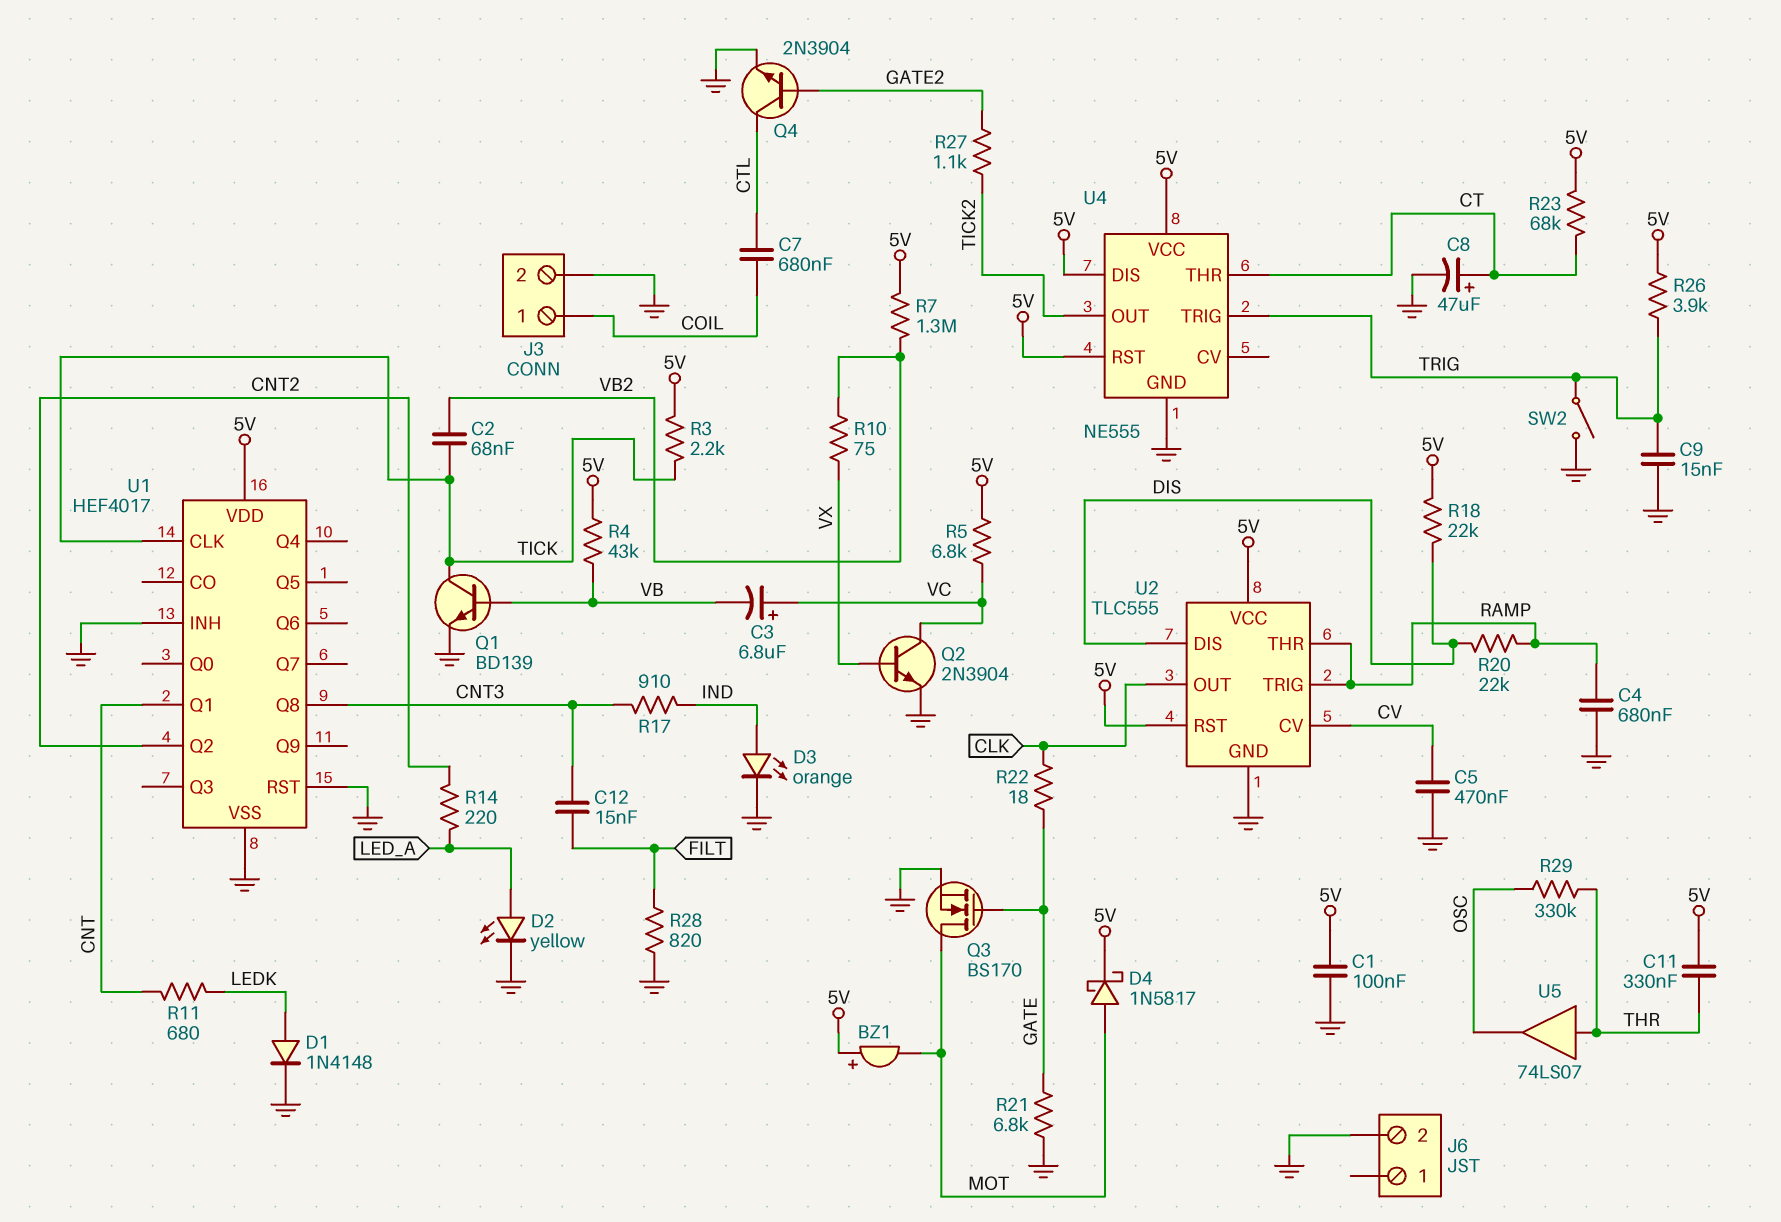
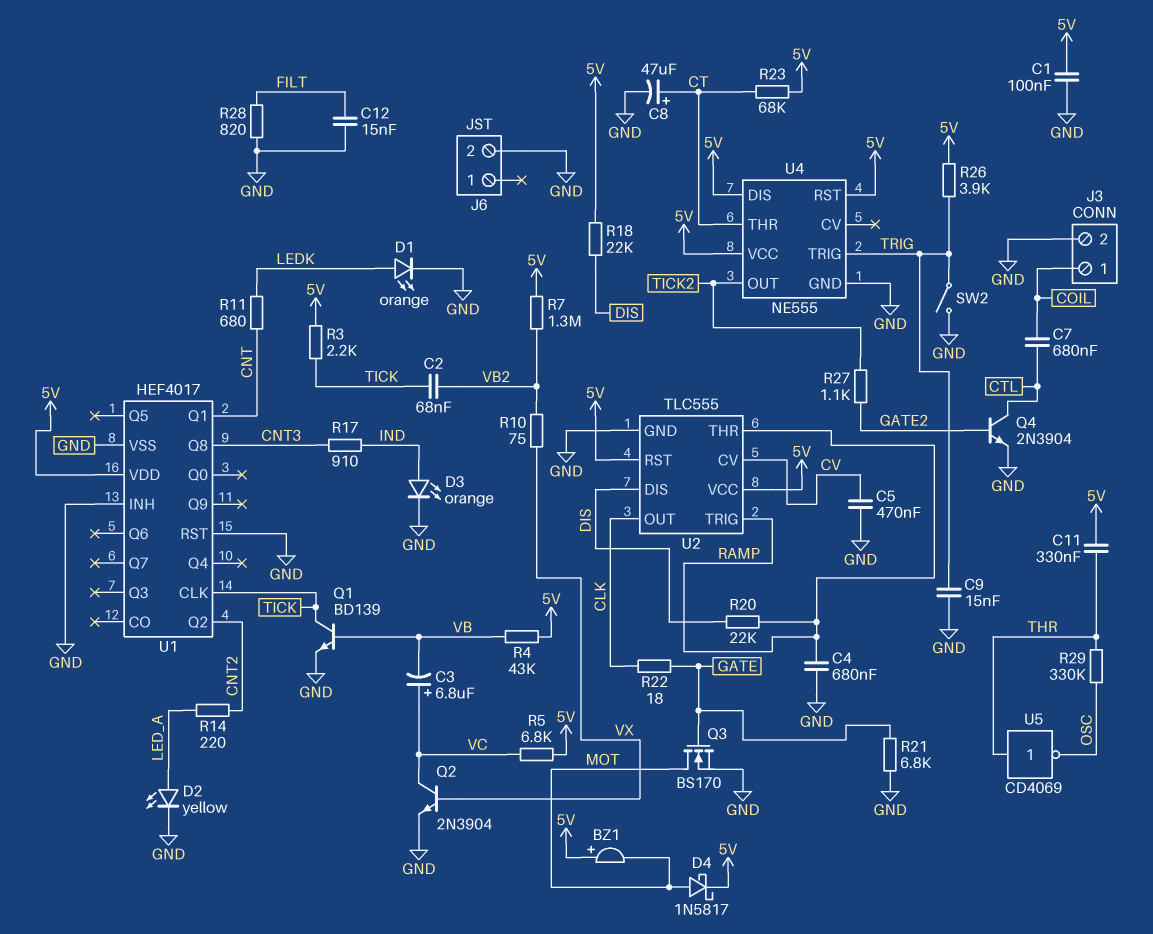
C12: 15nF (CNT3, FILT) -> 15nF (FILT, GND)
D1: diode 1N4148 (A LEDK, K GND) -> LED orange (A LEDK, K GND)
U5: buffer 74LS07 (in THR, out OSC) -> NOT CD4069 (in THR, out OSC)

